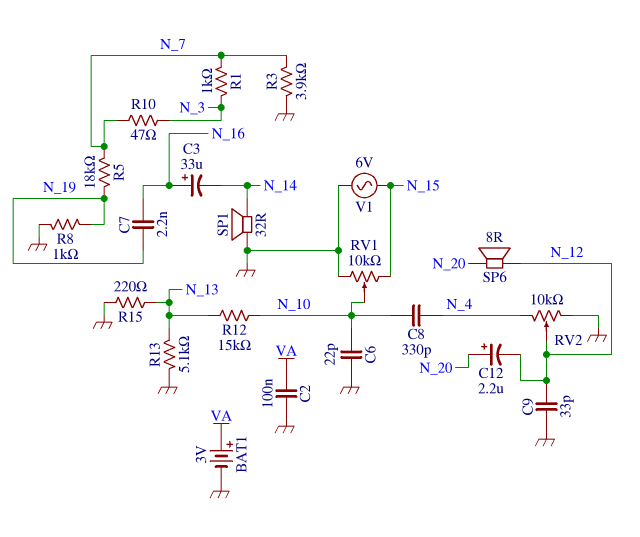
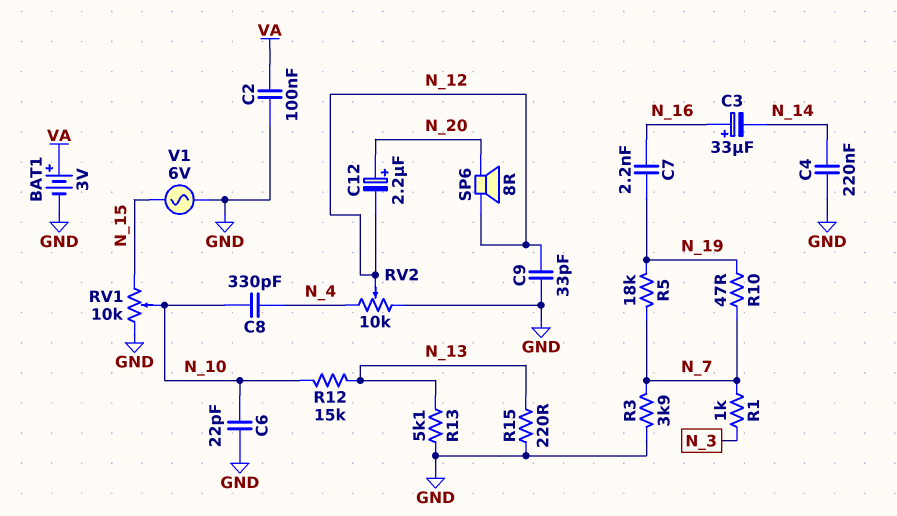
C4: none -> 220nF (GND, N_14)
R8: 1k (GND, N_19) -> none
R10: 47 (N_3, N_7) -> 47 (N_7, N_19)
SP1: speaker 32R (GND, N_14) -> none

